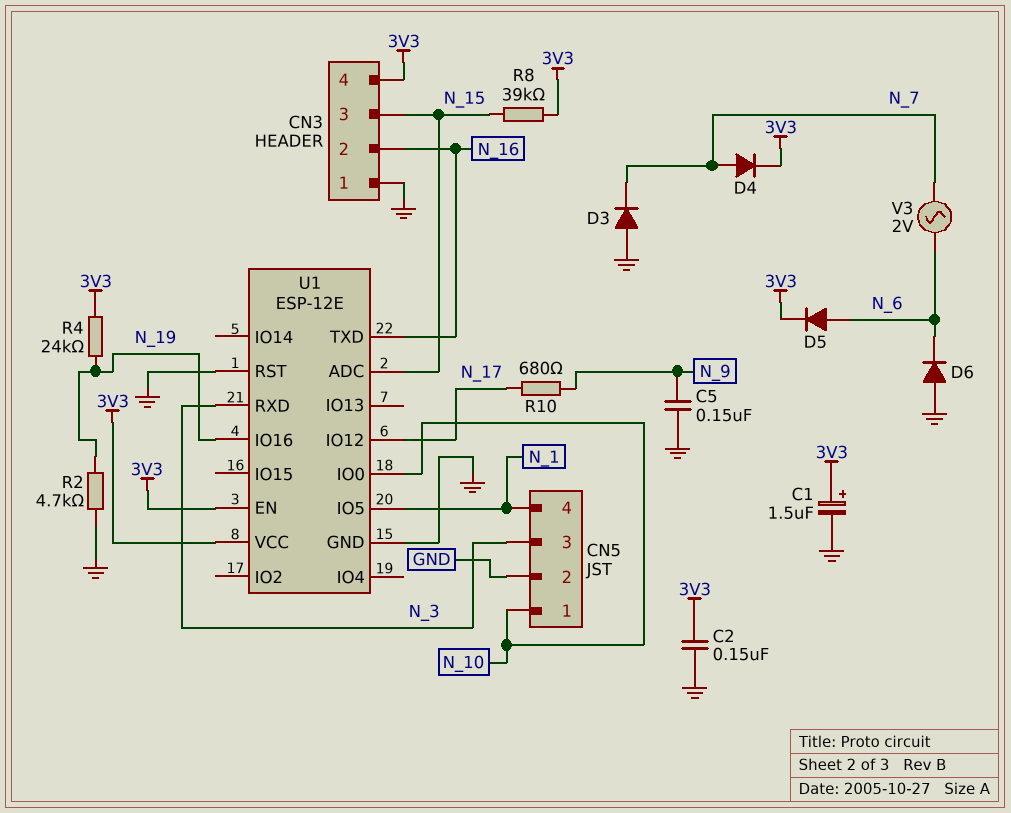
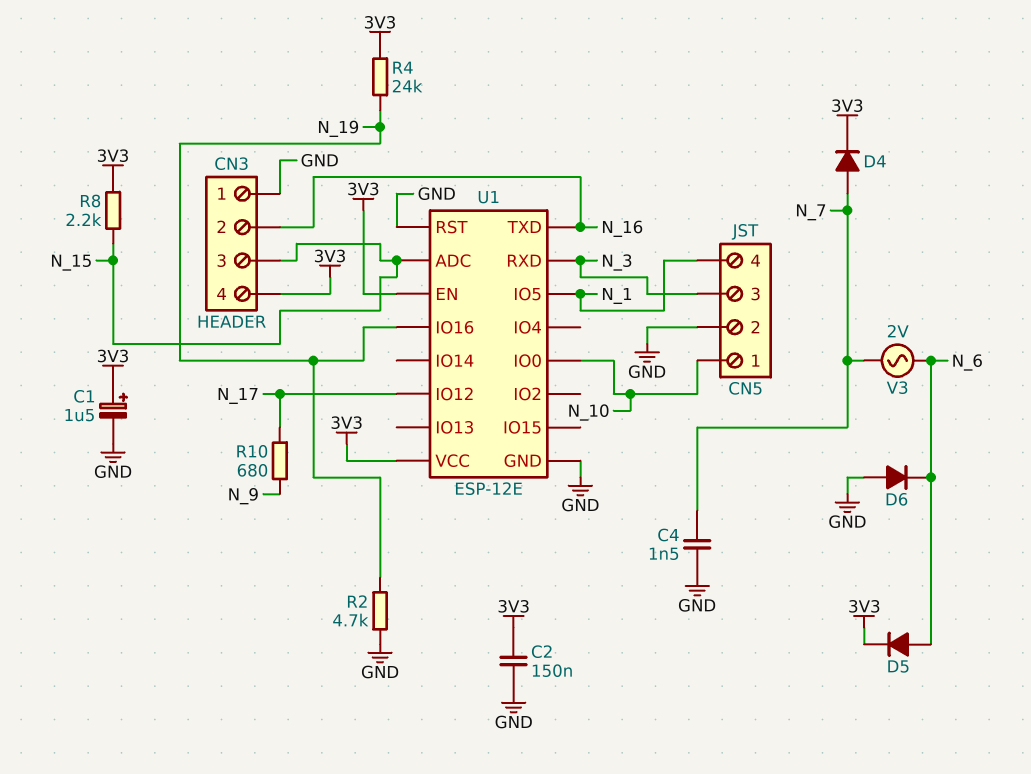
C4: none -> 1.5nF (GND, N_7)
C5: 150nF (GND, N_9) -> none
D3: diode (A GND, K N_7) -> none
R8: 39k (3V3, N_15) -> 2.2k (3V3, N_15)

